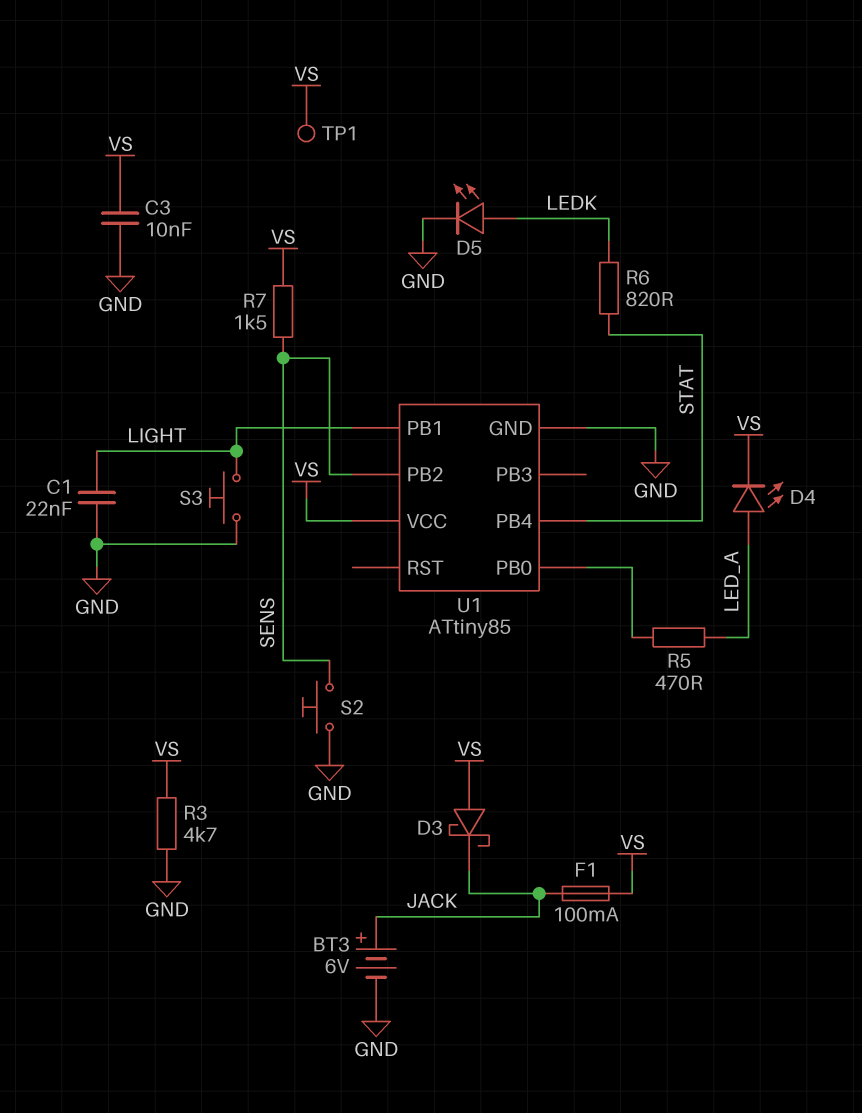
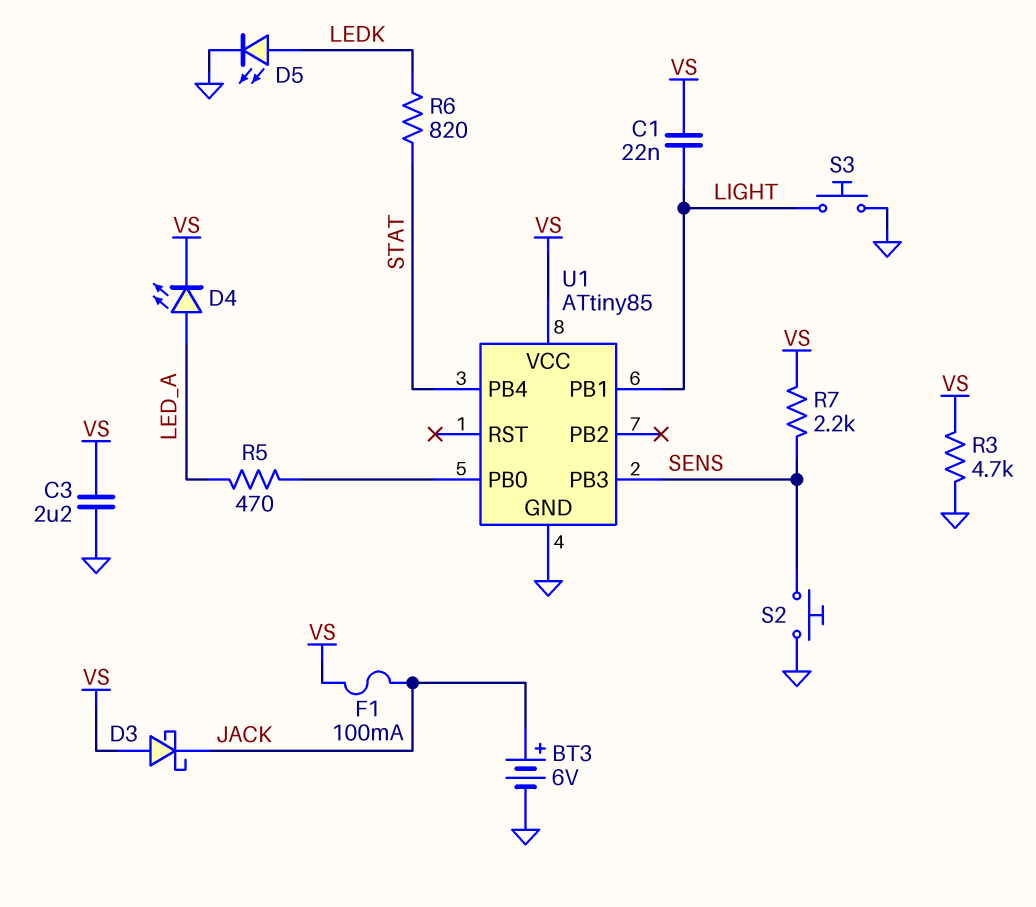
C1: 22nF (GND, LIGHT) -> 22nF (LIGHT, VS)
C3: 10nF (GND, VS) -> 2.2uF (GND, VS)
R7: 1.5k (SENS, VS) -> 2.2k (SENS, VS)
TP1: test point (VS) -> none
U1 pin PB2: SENS -> none
U1 pin PB3: none -> SENS

